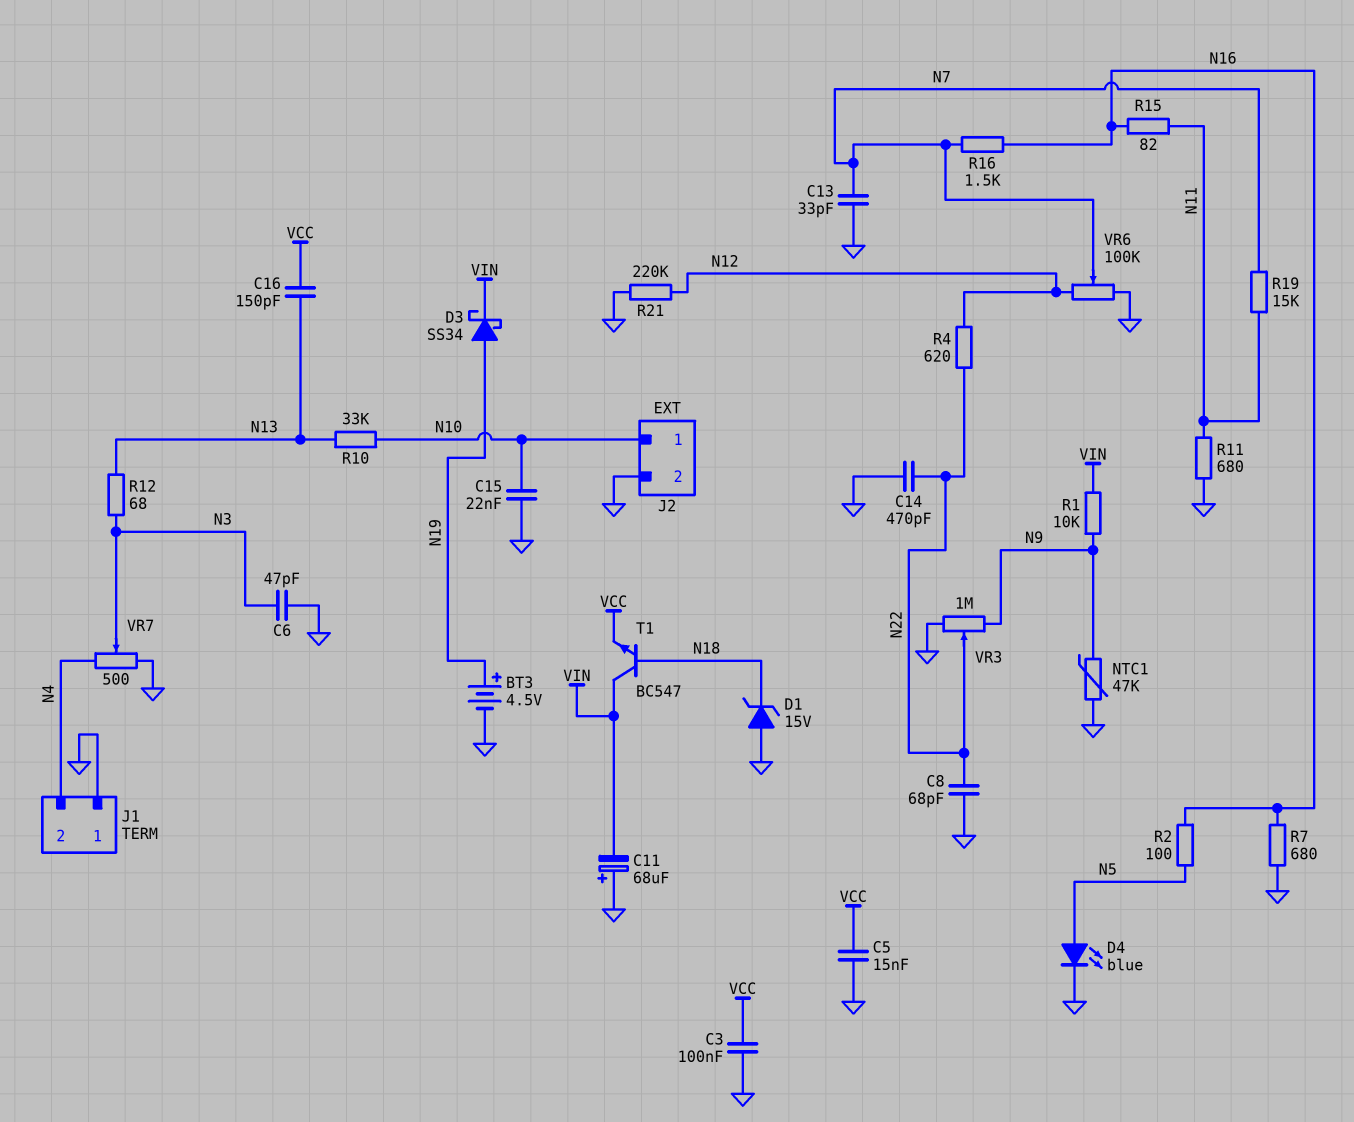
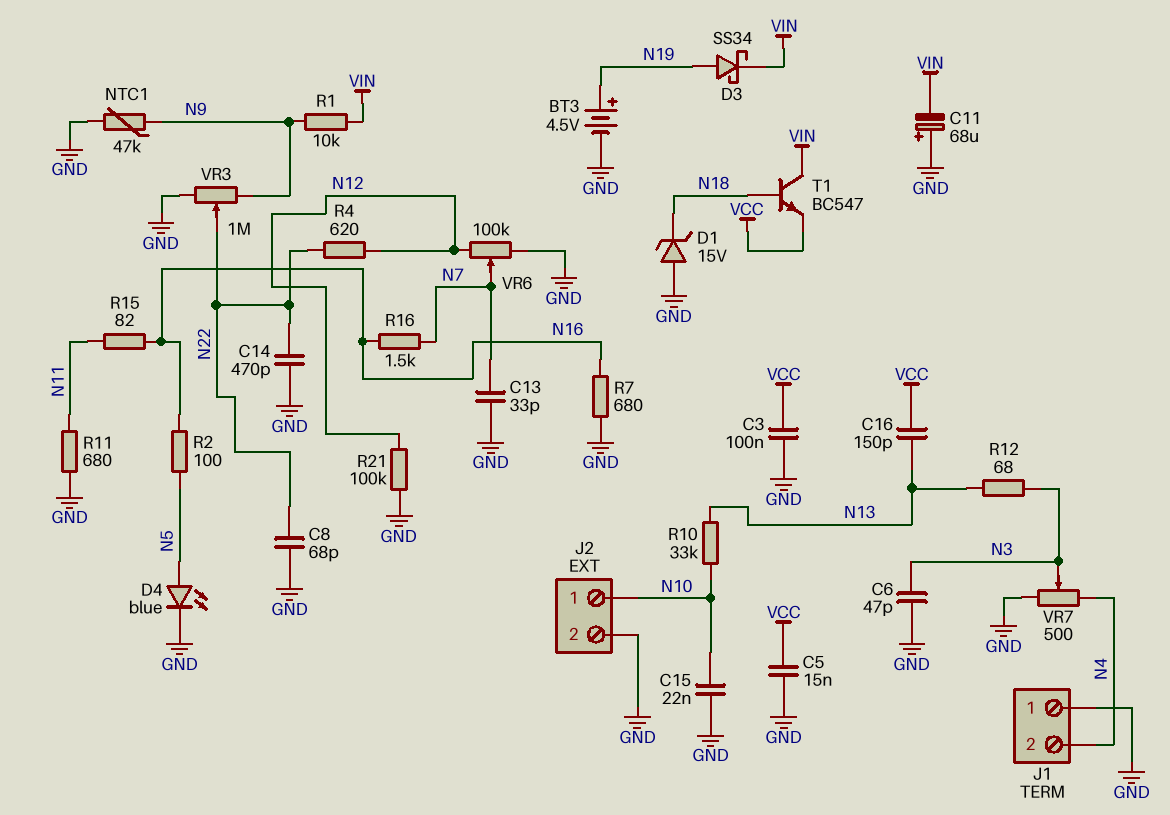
R19: 15k (N7, N11) -> none
R21: 220k (GND, N12) -> 100k (GND, N12)

